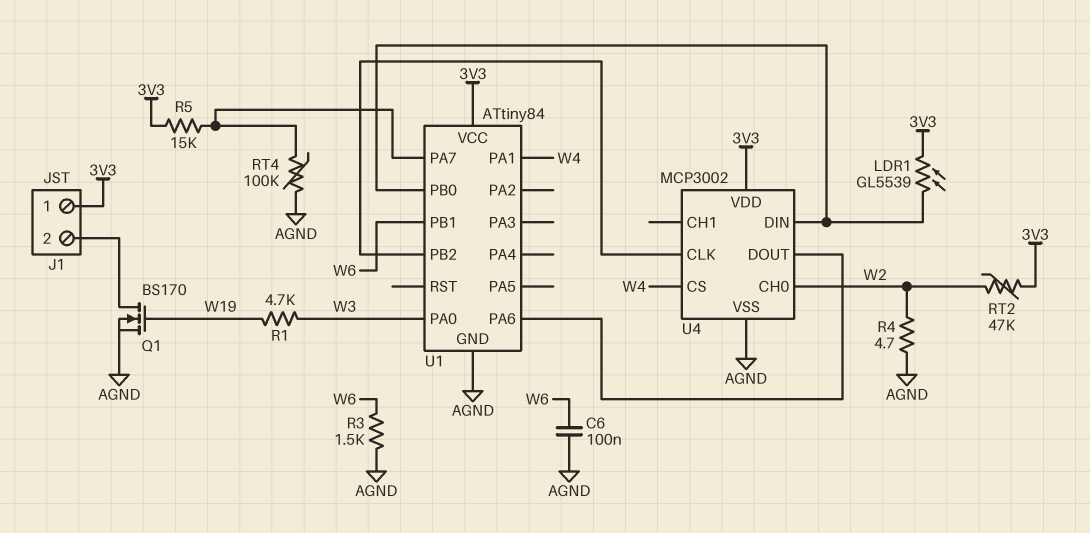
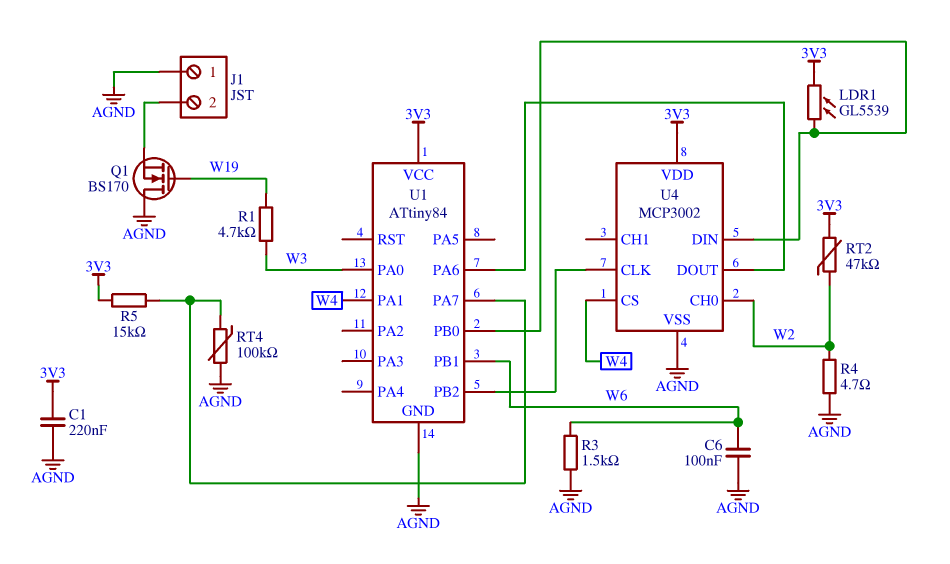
C1: none -> 220nF (3V3, AGND)
J1 pin 1: 3V3 -> AGND
Q1: NMOS BS170 (G W19, D J1/2, S AGND) -> NMOS BS170 (G W19, D AGND, S J1/2)

